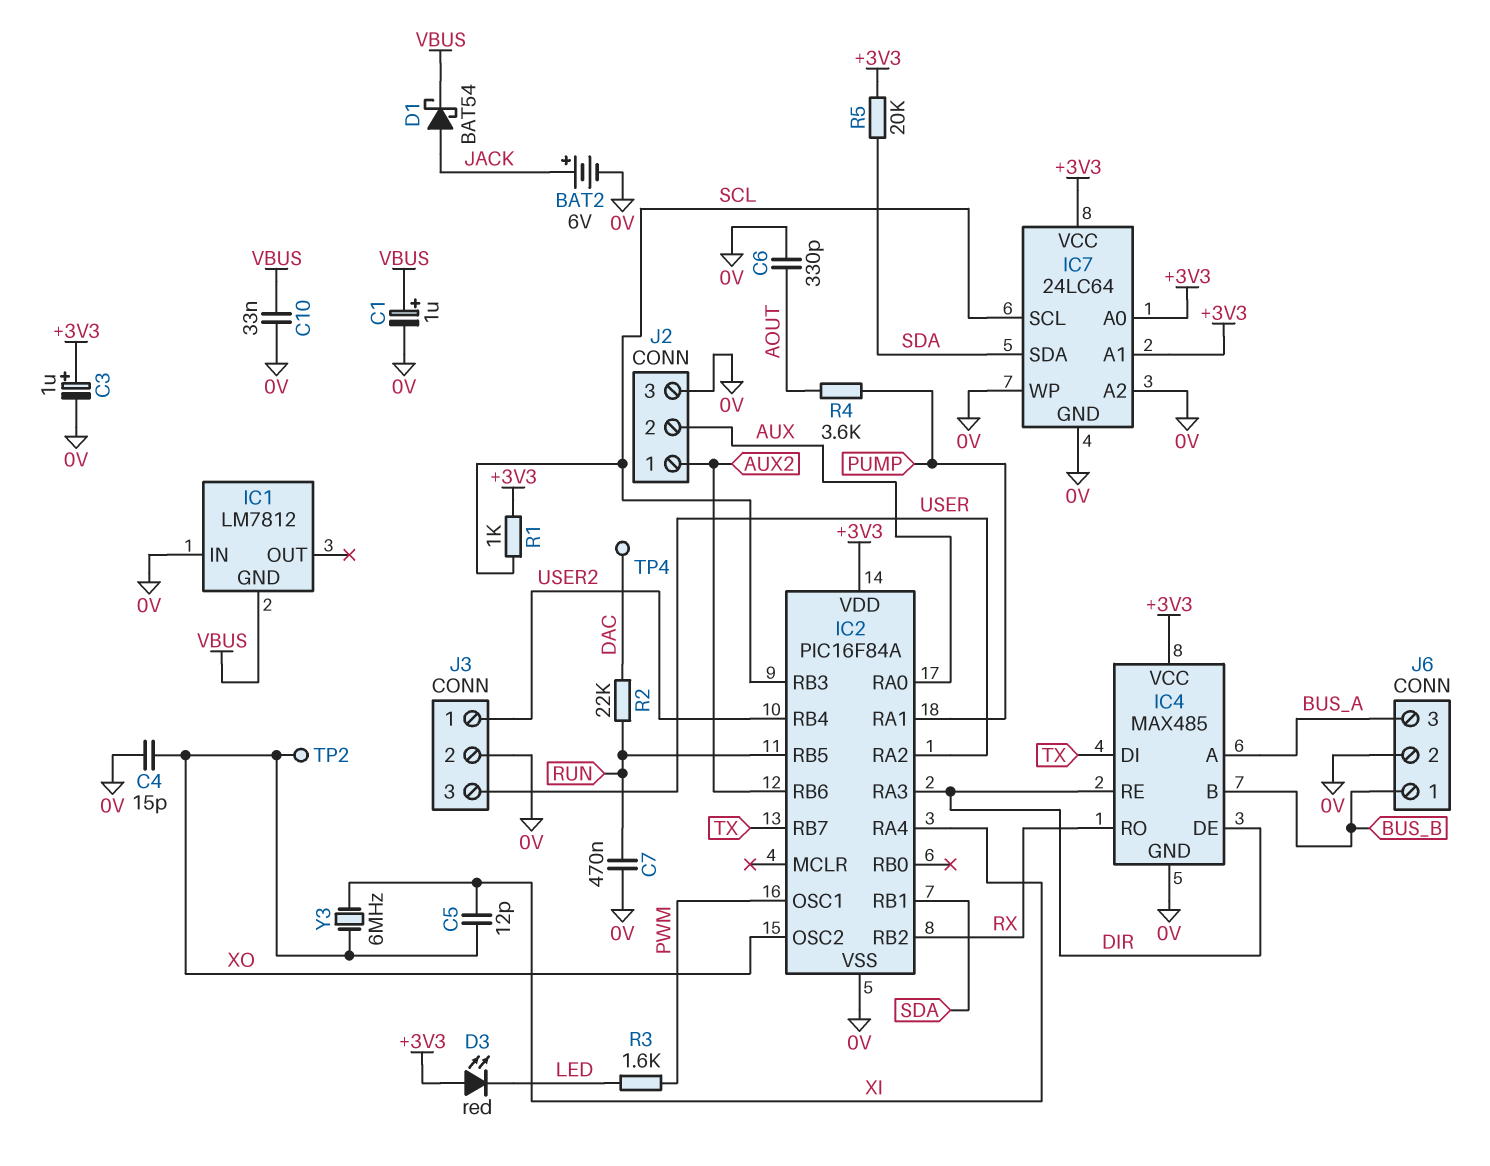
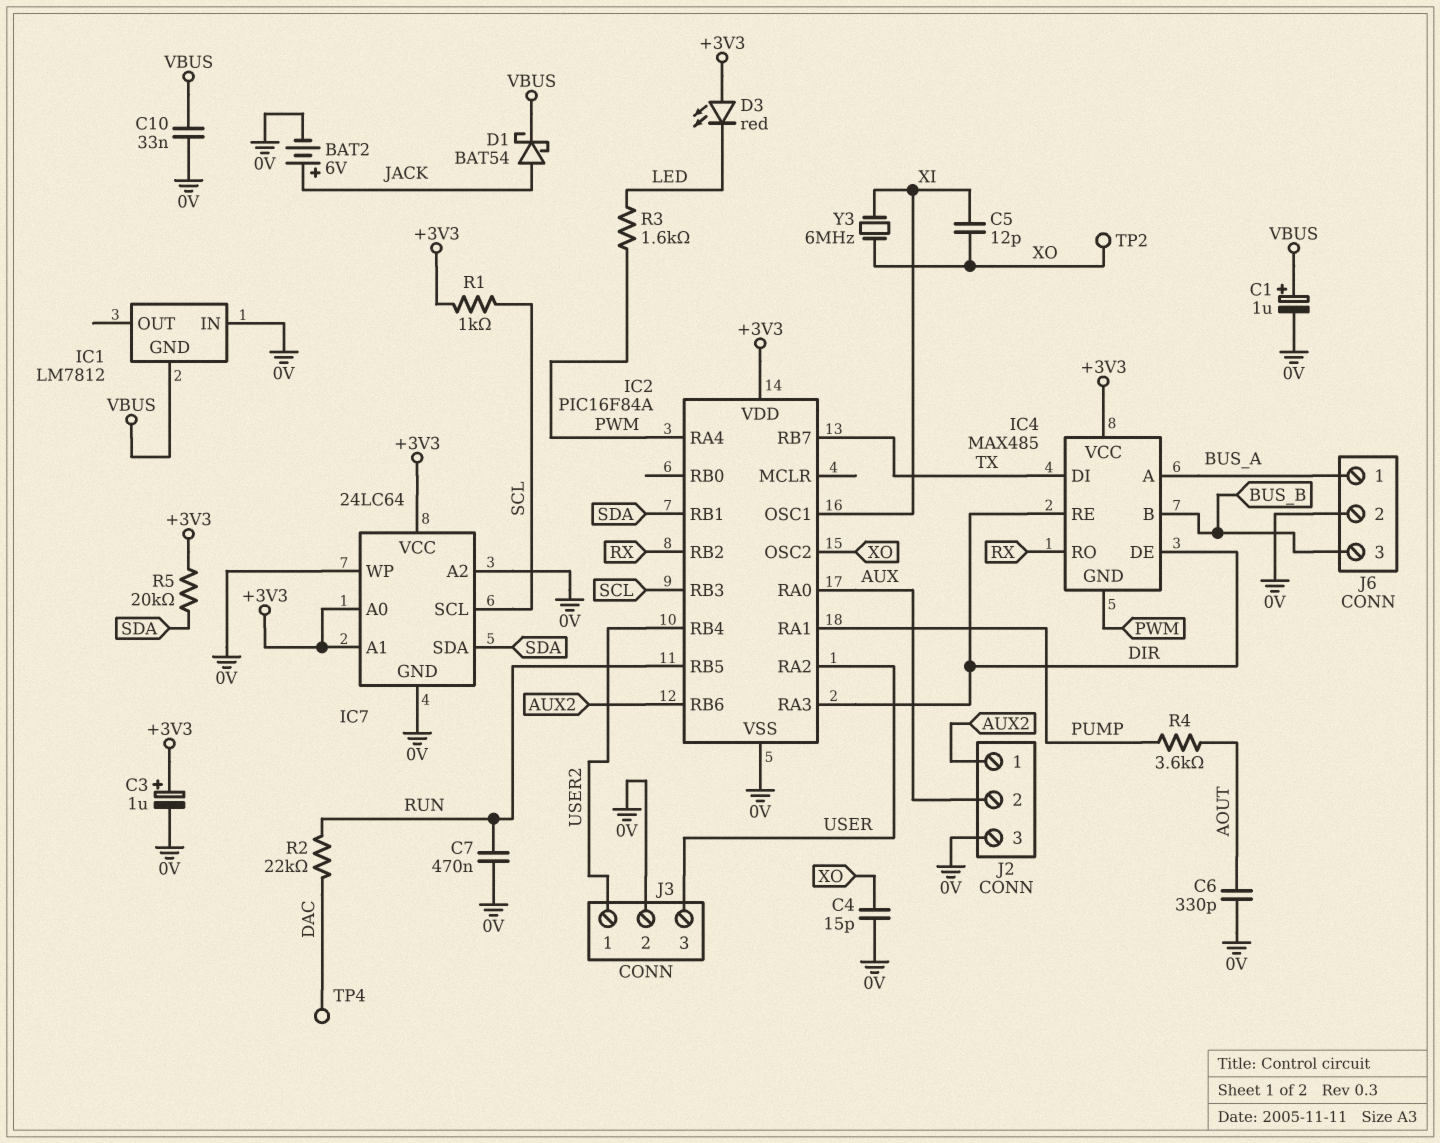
IC2 pin OSC1: PWM -> XI
IC2 pin RA4: XI -> PWM
IC4 pin GND: 0V -> PWM
J6 pin 1: BUS_B -> BUS_A
J6 pin 3: BUS_A -> BUS_B

